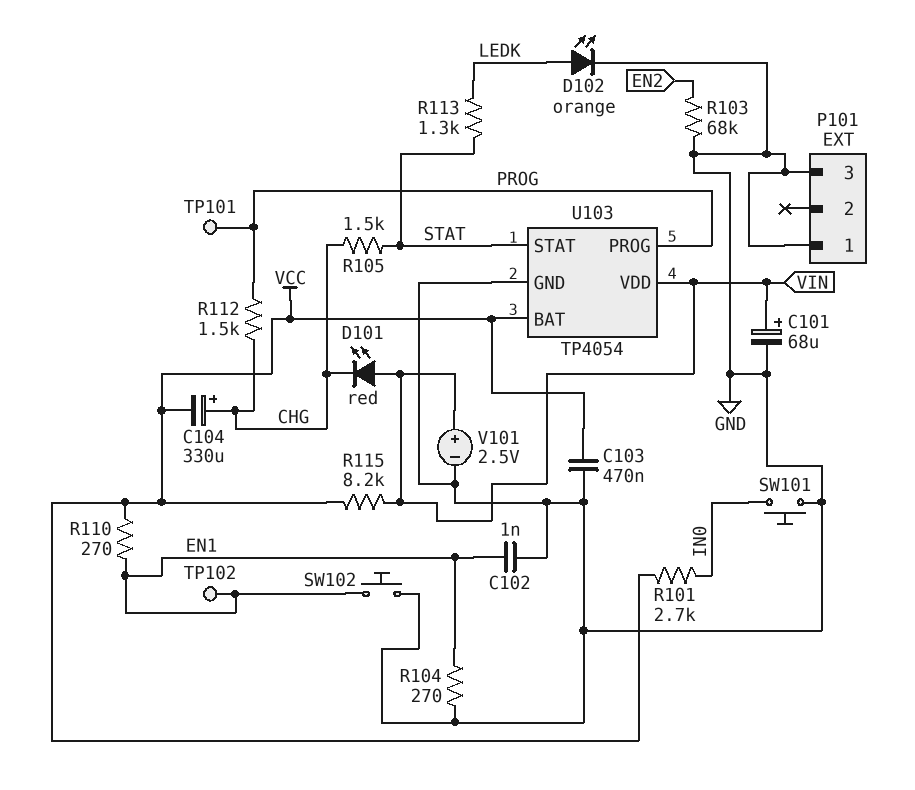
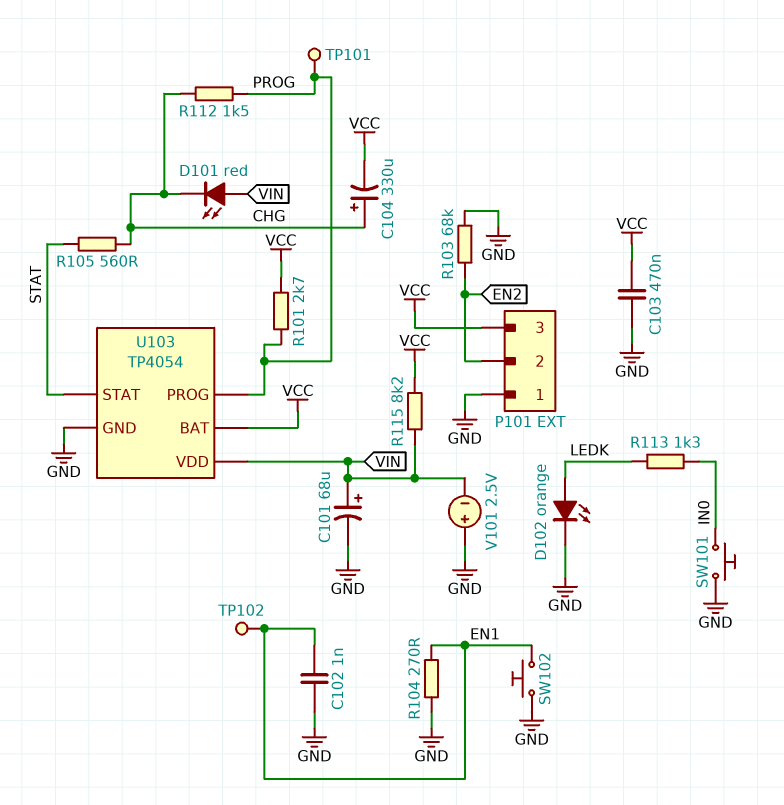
P101 pin 2: none -> EN2
P101 pin 3: GND -> VCC
R101: 2.7k (IN0, VCC) -> 2.7k (PROG, VCC)
R105: 1.5k (CHG, STAT) -> 560 (CHG, STAT)
R110: 270 (EN1, VCC) -> none
R113: 1.3k (LEDK, STAT) -> 1.3k (IN0, LEDK)
V101: 2.5V (plus VIN, minus GND) -> 2.5V (plus GND, minus VIN)

